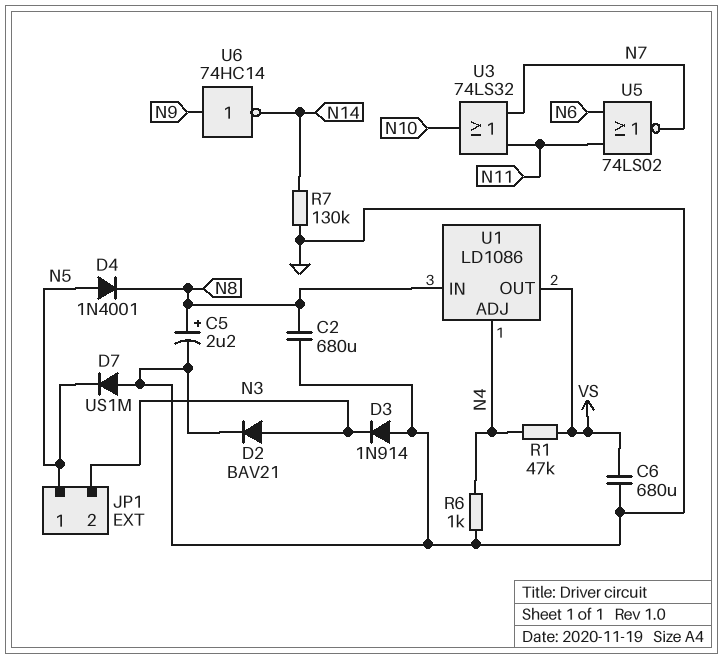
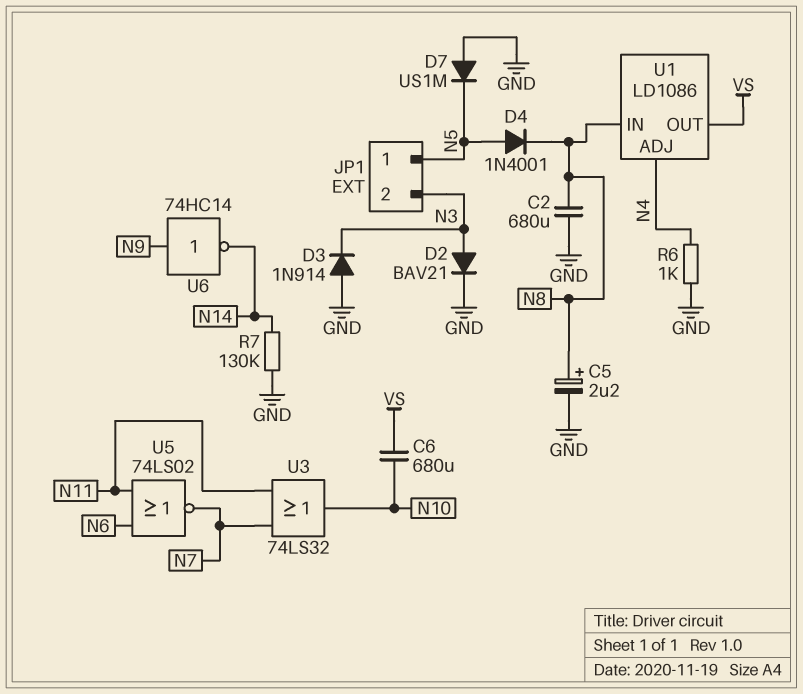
C6: 680uF (GND, VS) -> 680uF (N10, VS)
R1: 47k (N4, VS) -> none

